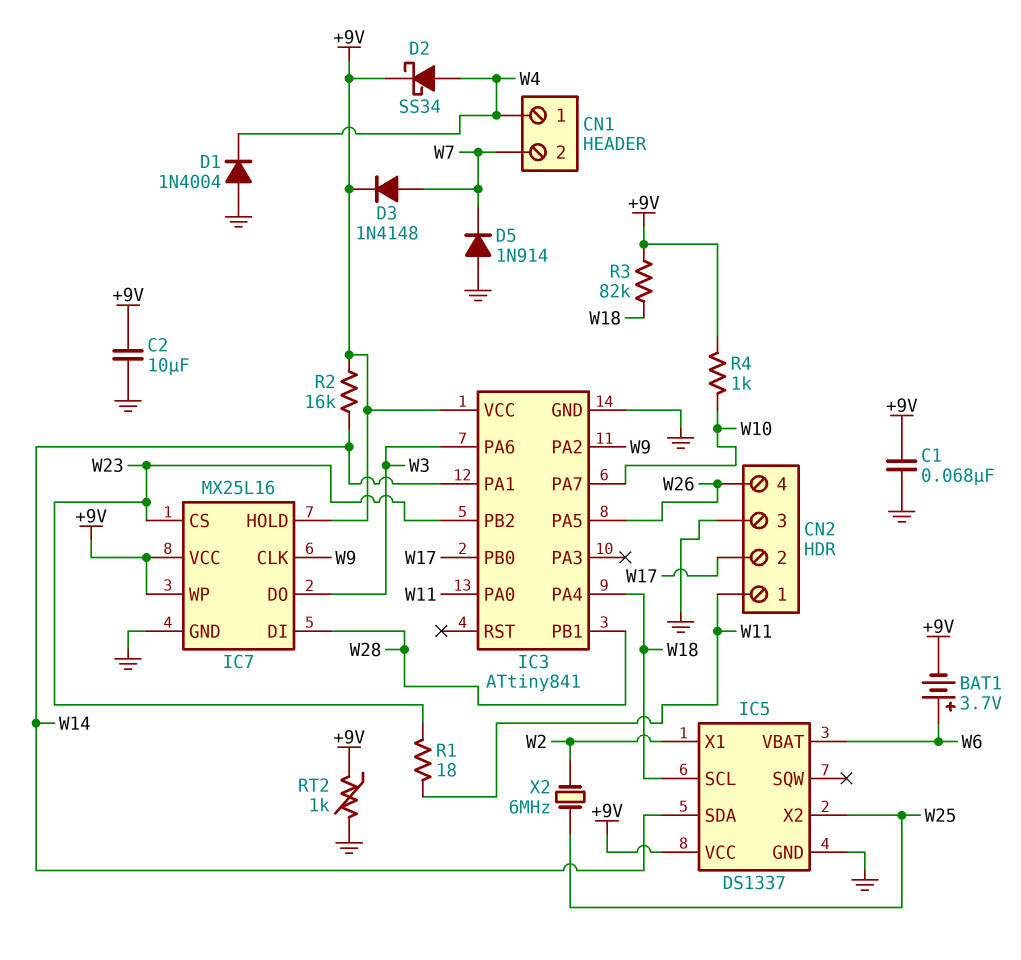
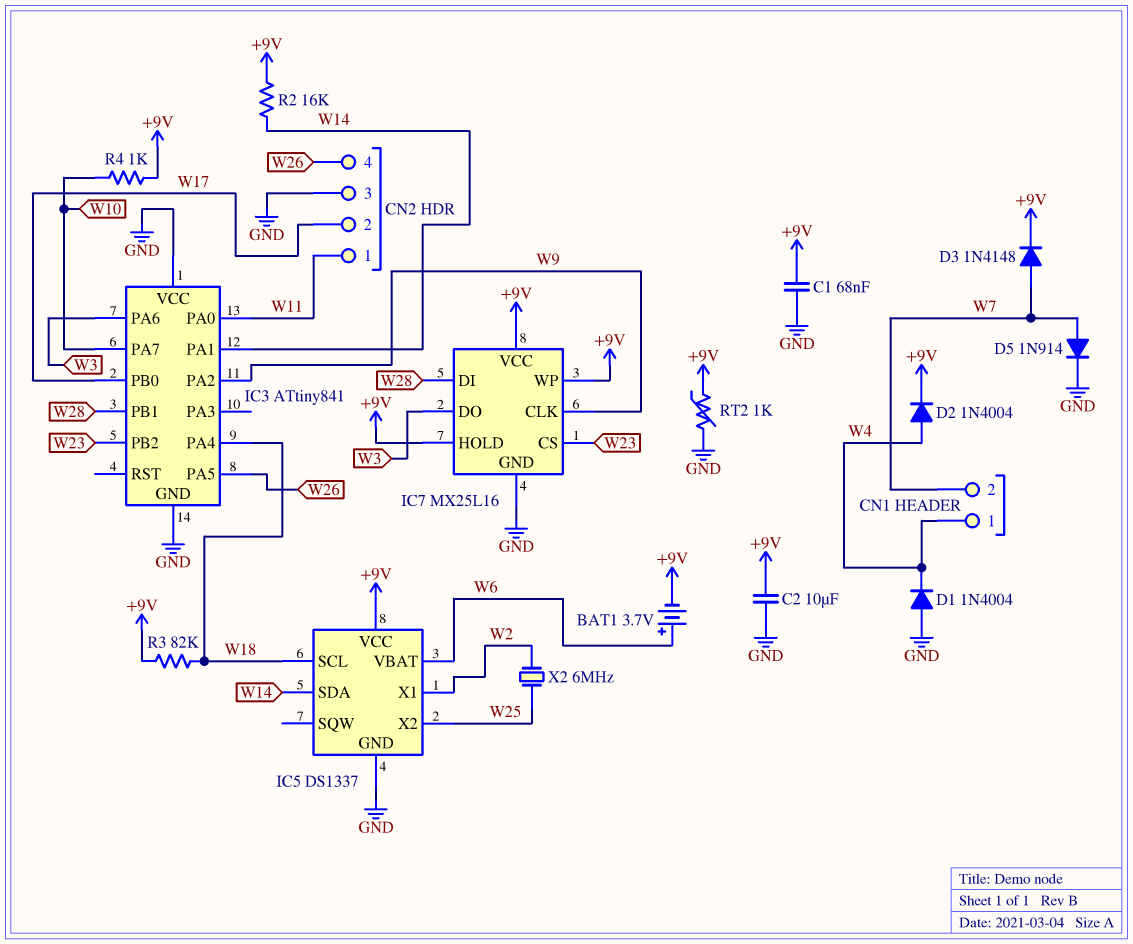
D2: schottky SS34 (A W4, K +9V) -> diode 1N4004 (A W4, K +9V)
D5: diode 1N914 (A GND, K W7) -> diode 1N914 (A W7, K GND)
IC3 pin VCC: +9V -> GND
R1: 18 (W11, W23) -> none

